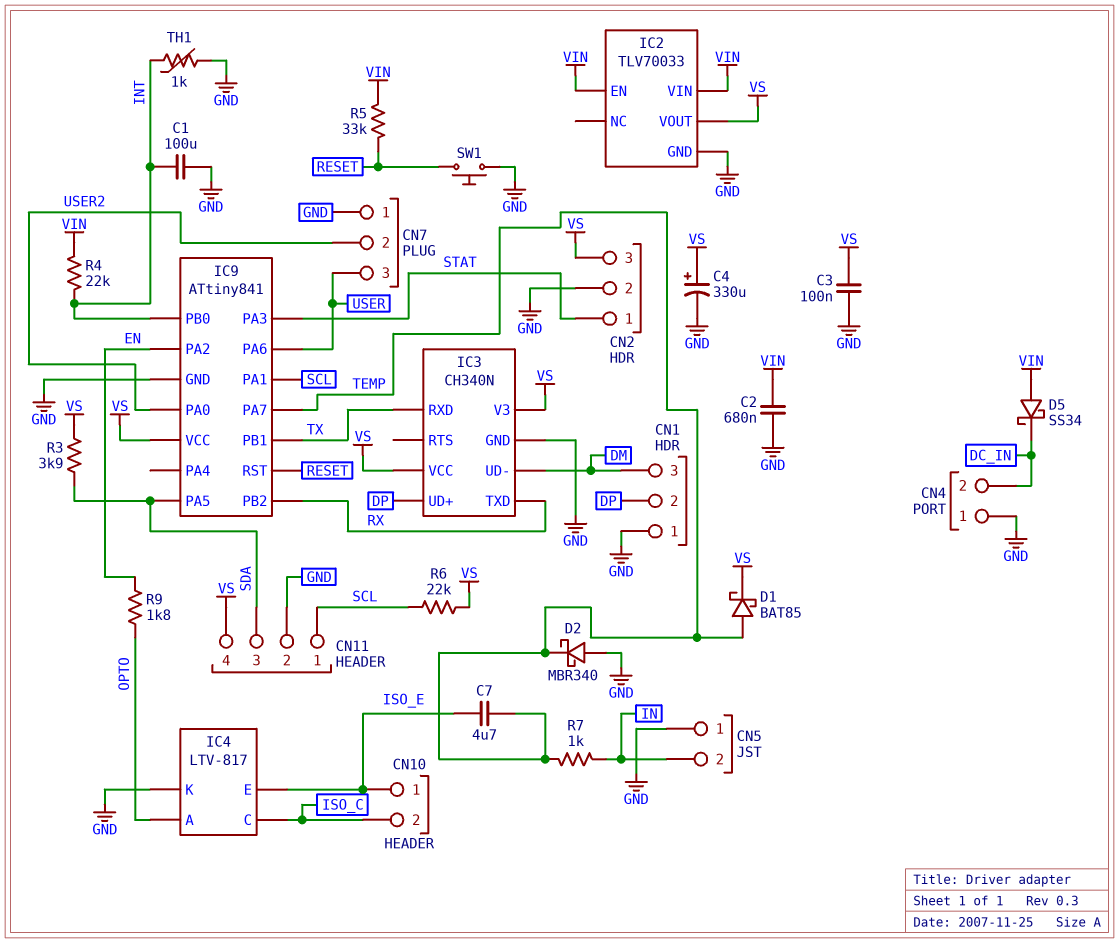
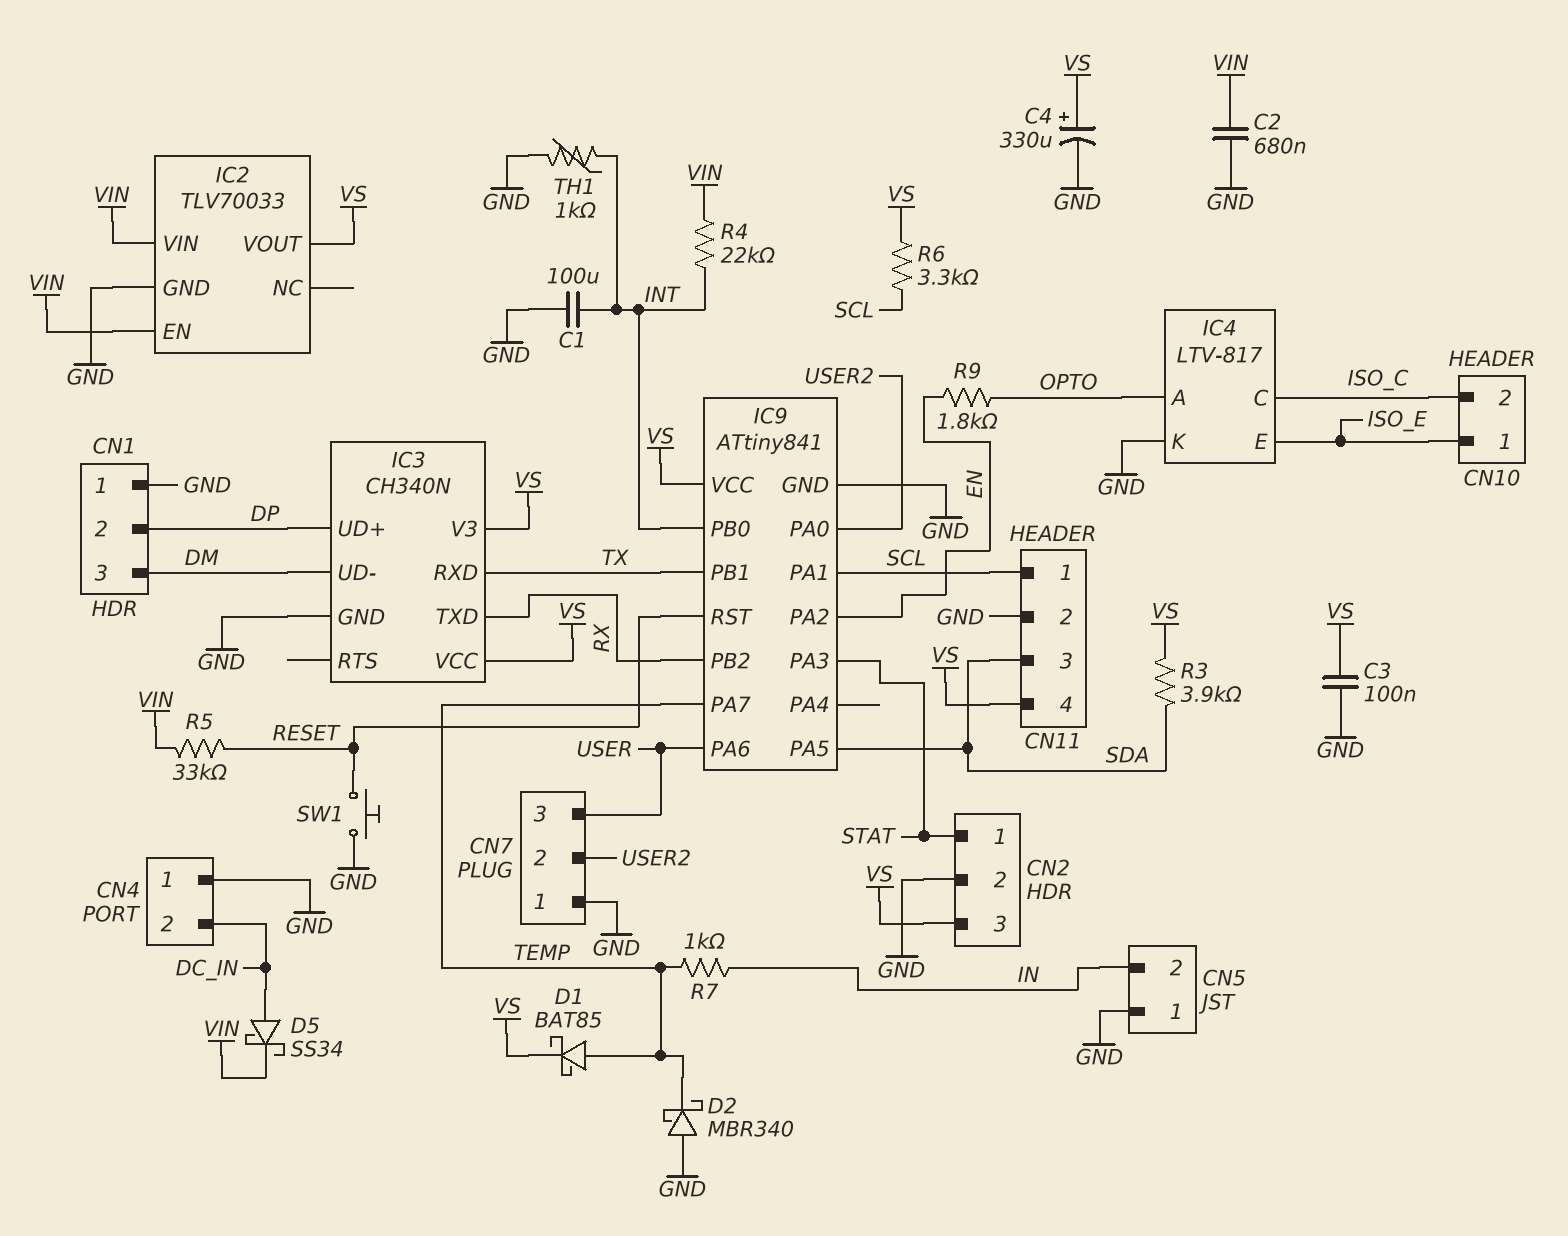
C7: 4.7uF (ISO_E, TEMP) -> none
D5: schottky SS34 (A VIN, K DC_IN) -> schottky SS34 (A DC_IN, K VIN)
R6: 22k (SCL, VS) -> 3.3k (SCL, VS)

